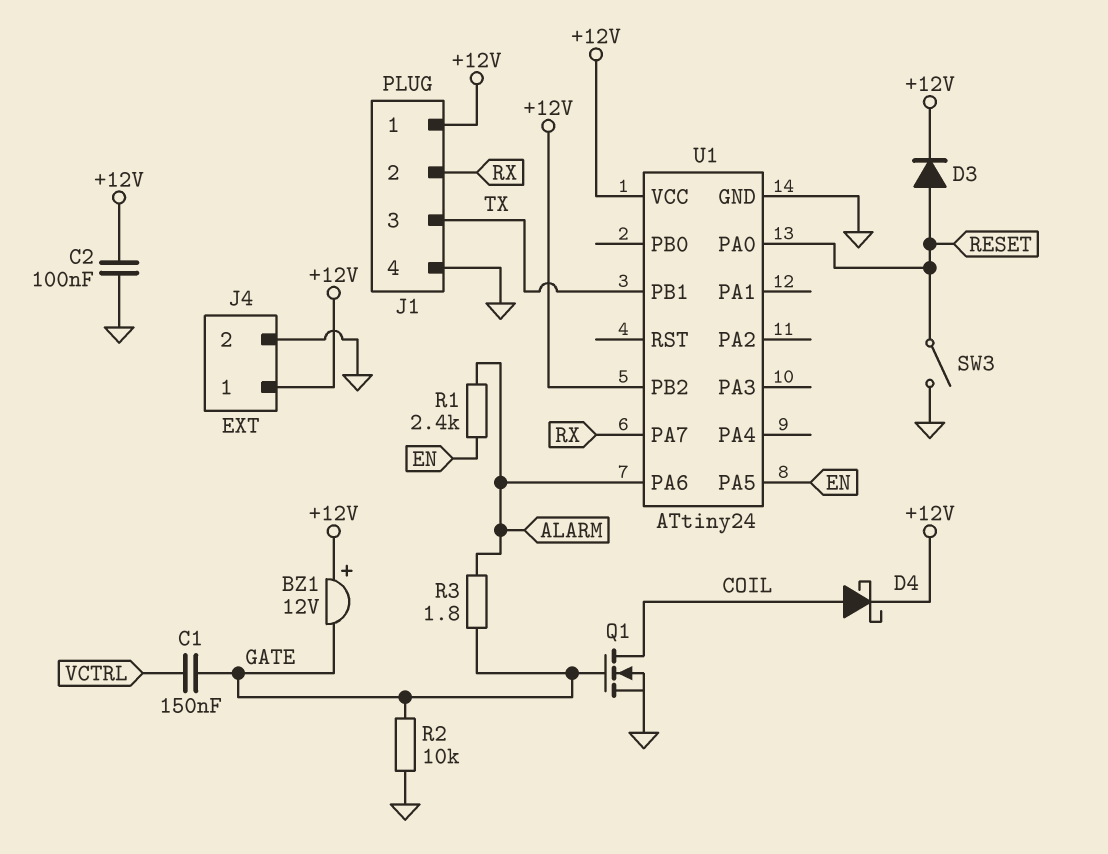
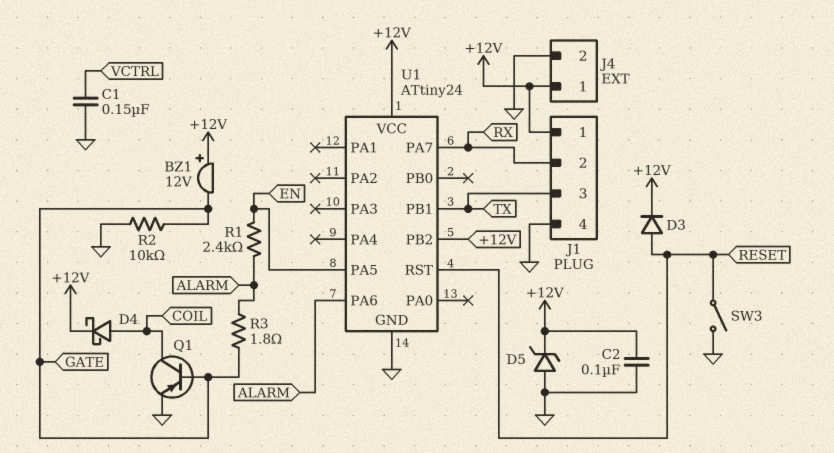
C1: 150nF (GATE, VCTRL) -> 150nF (GND, VCTRL)
D5: none -> zener (A GND, K +12V)
Q1: NMOS (G GATE, D COIL, S GND) -> PNP (B GATE, C COIL, E GND)
U1 pin PA0: RESET -> none
U1 pin RST: none -> RESET

